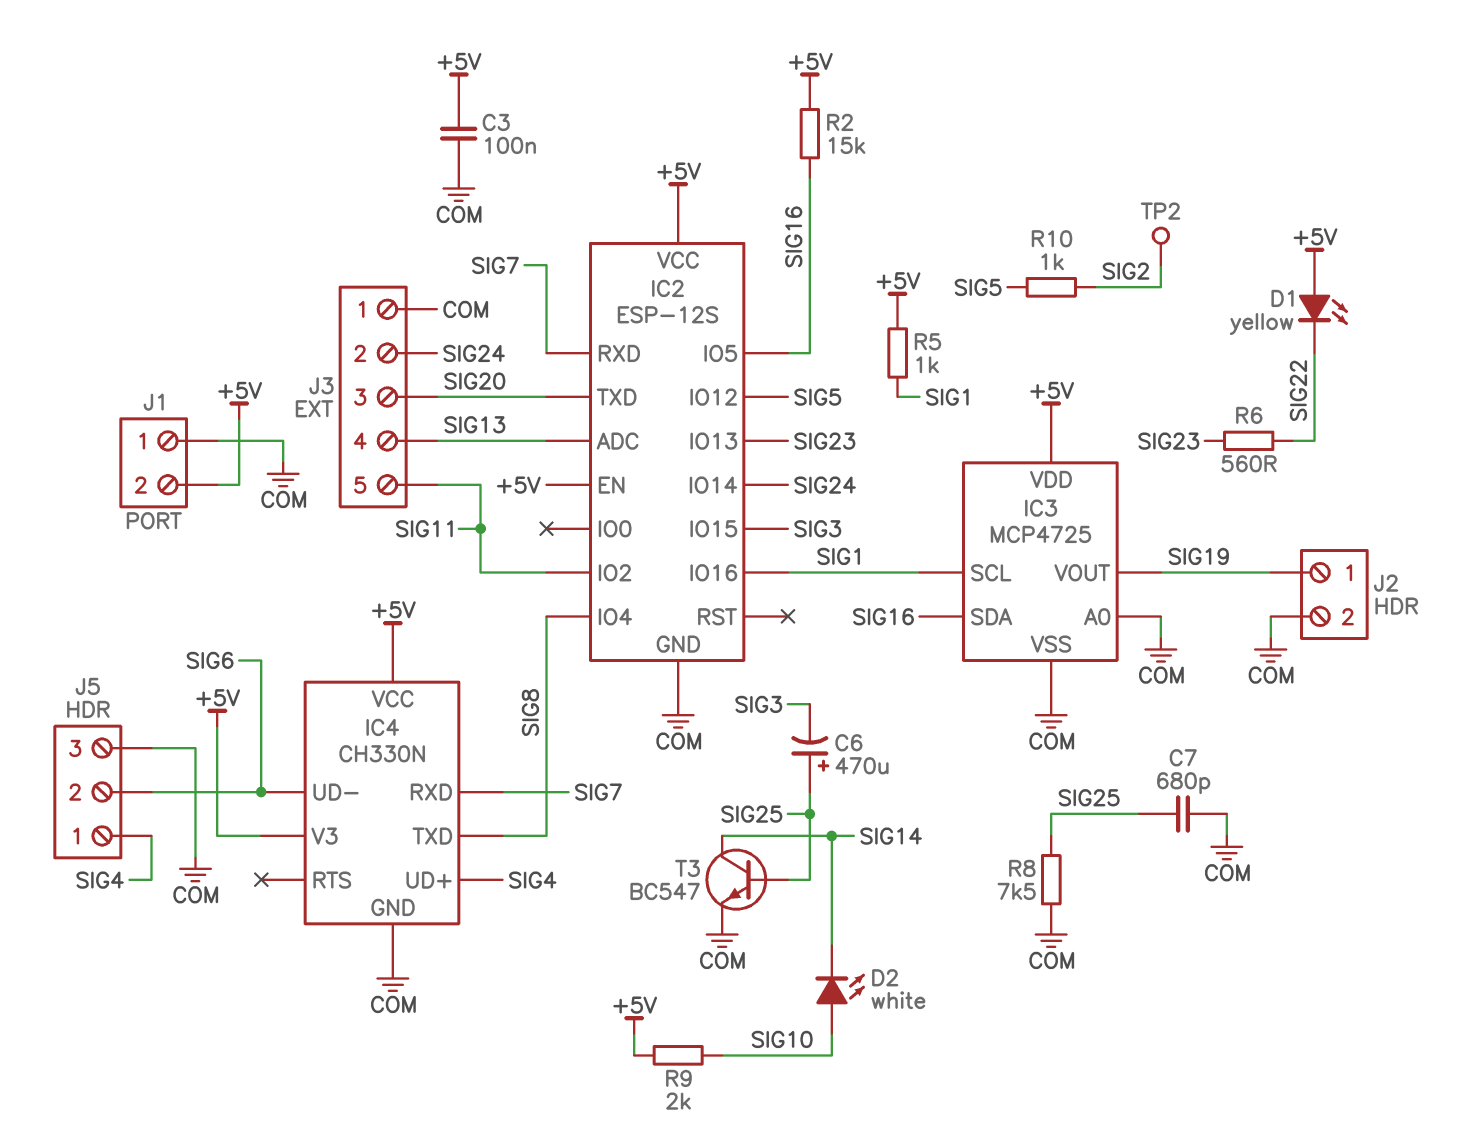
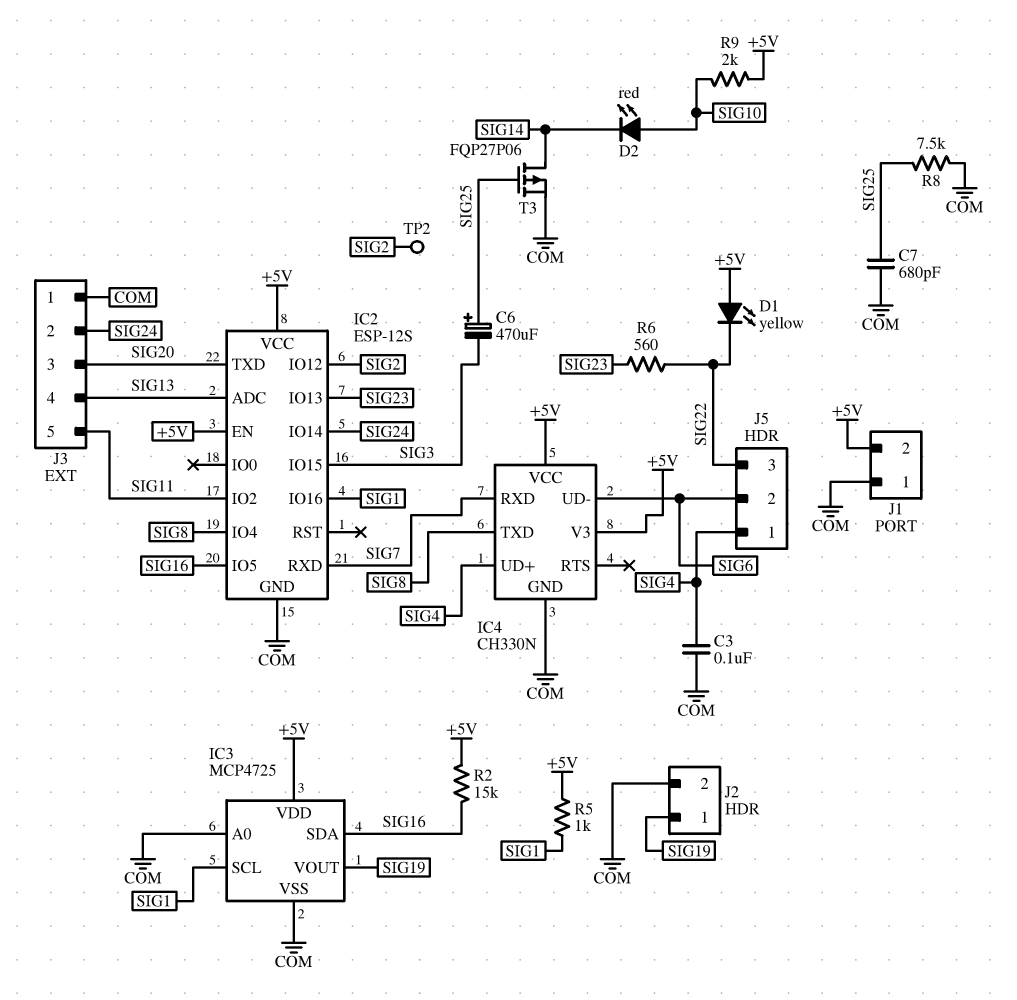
C3: 100nF (+5V, COM) -> 100nF (COM, SIG4)
D2: LED white (A SIG10, K SIG14) -> LED red (A SIG10, K SIG14)
IC2 pin IO12: SIG5 -> SIG2
J5 pin 3: COM -> SIG22
R10: 1k (SIG2, SIG5) -> none
T3: NPN BC547 (B SIG25, C SIG14, E COM) -> PMOS FQP27P06 (G SIG25, D SIG14, S COM)

